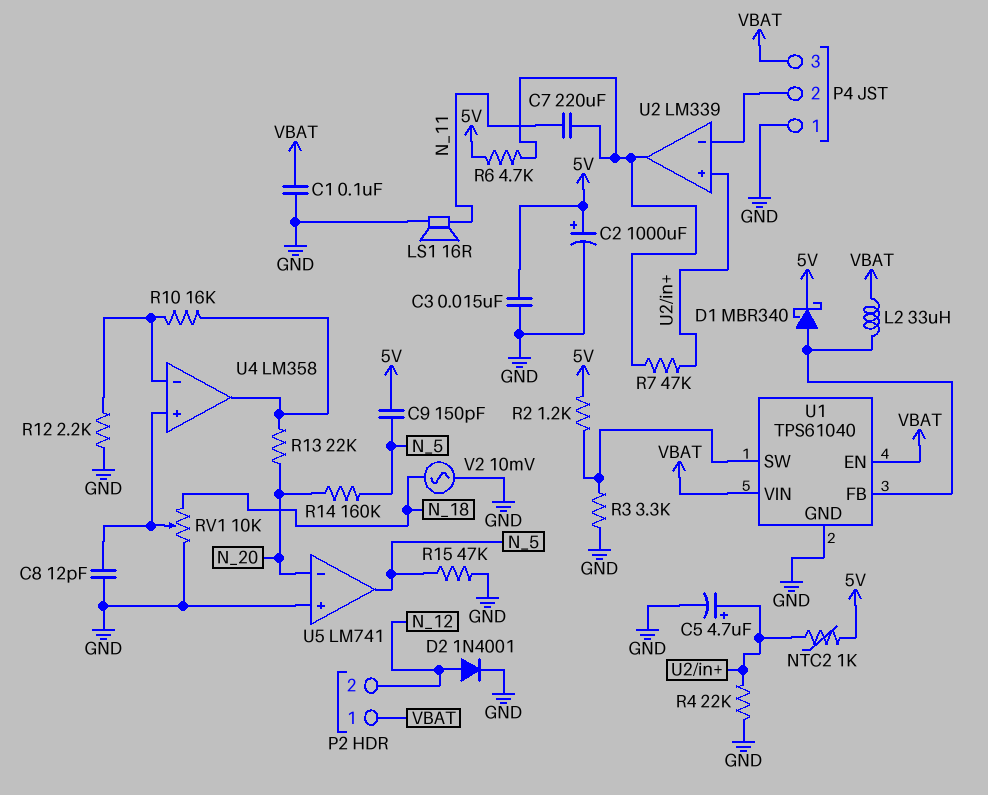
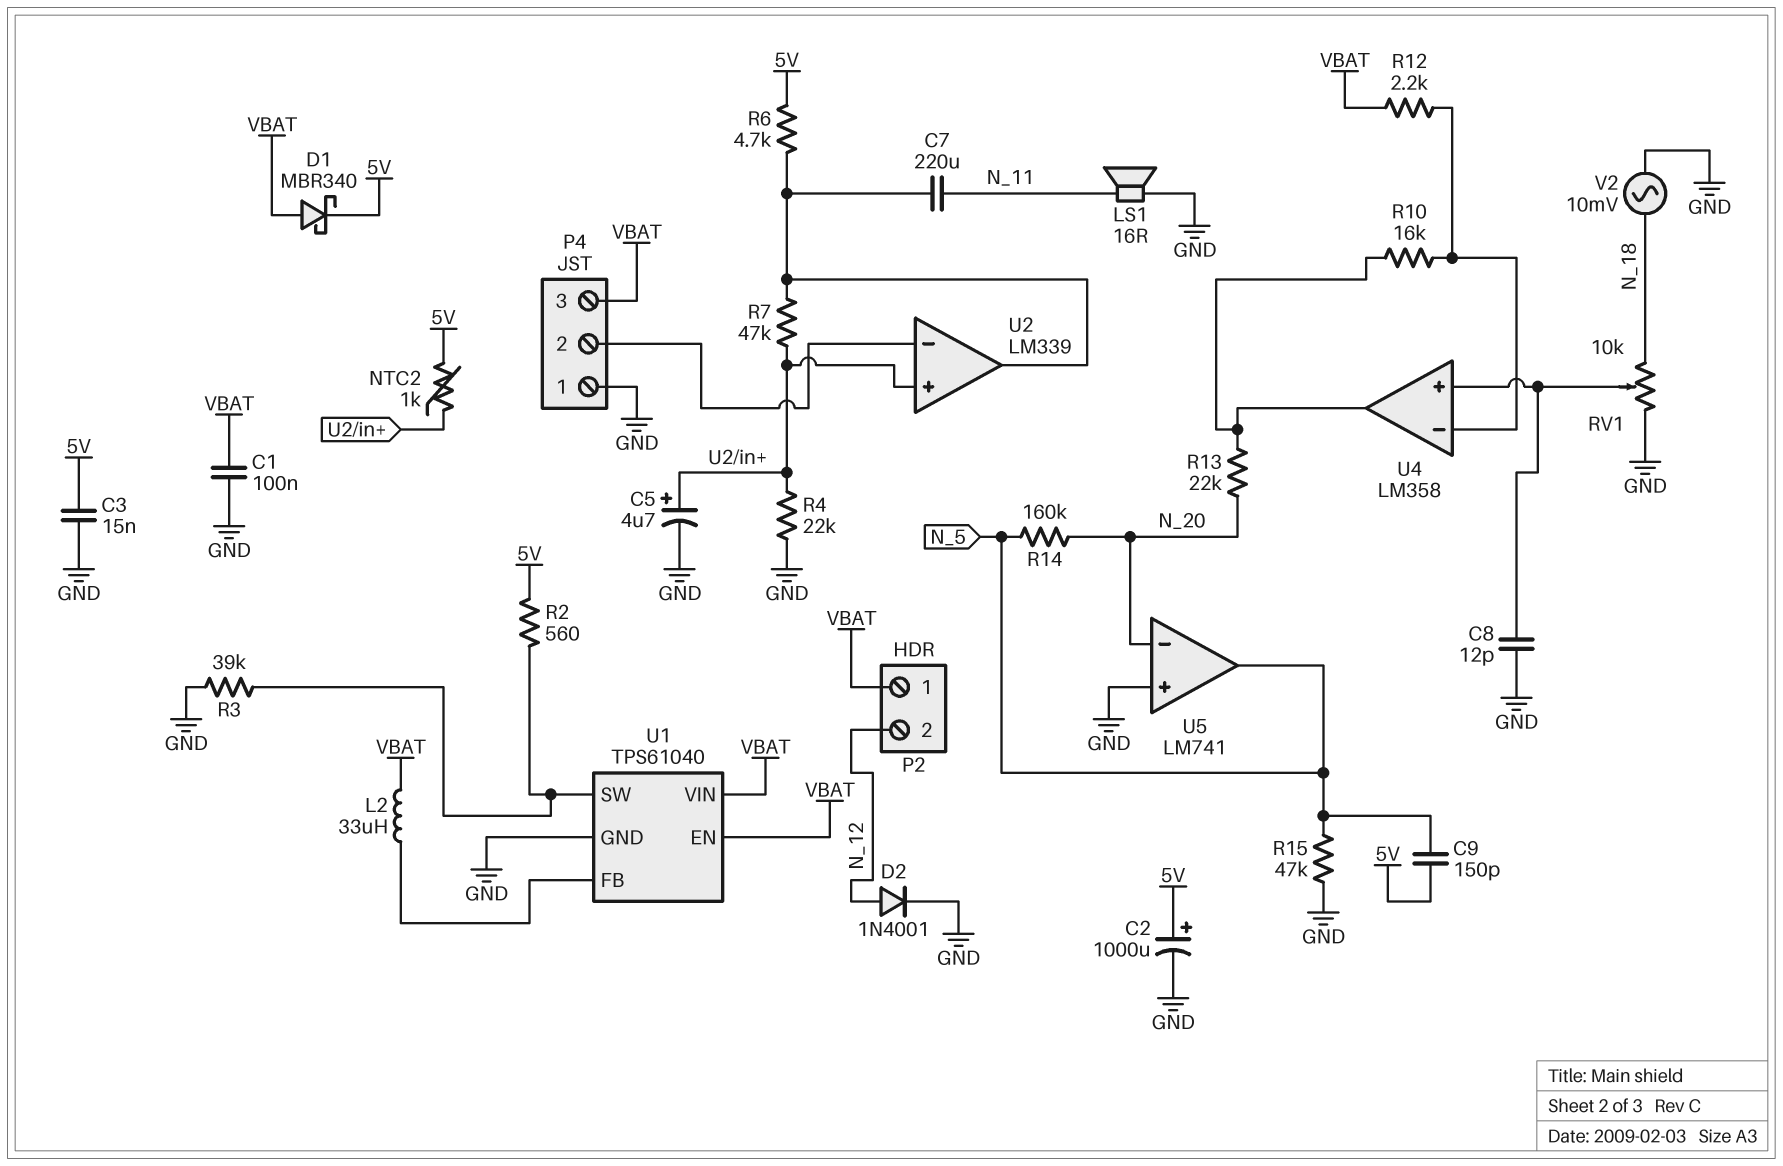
D1: schottky MBR340 (A U1/FB, K 5V) -> schottky MBR340 (A VBAT, K 5V)
R2: 1.2k (5V, U1/SW) -> 560 (5V, U1/SW)
R3: 3.3k (GND, U1/SW) -> 39k (GND, U1/SW)
R12: 2.2k (GND, U4/in-) -> 2.2k (U4/in-, VBAT)

